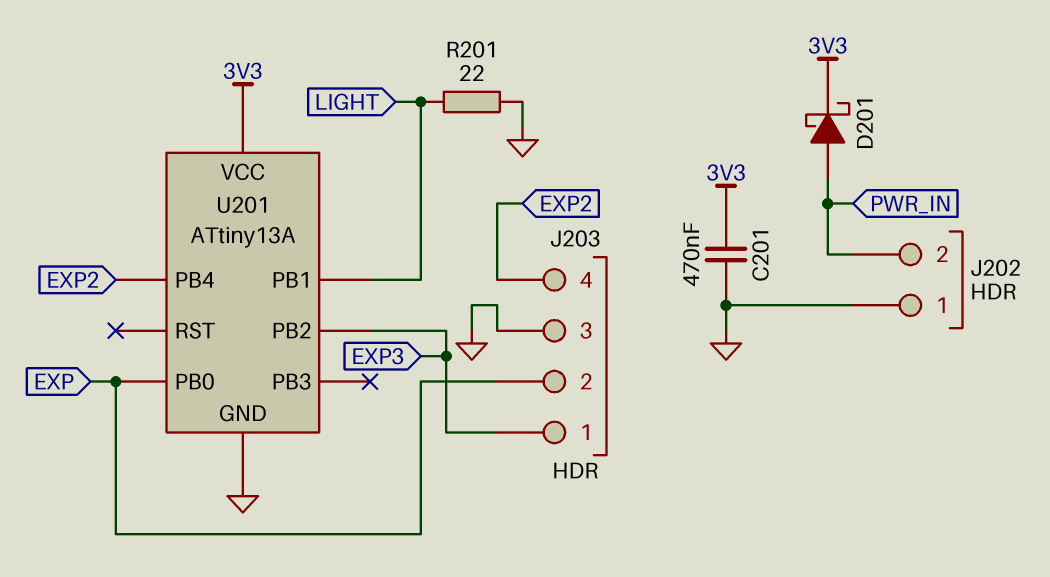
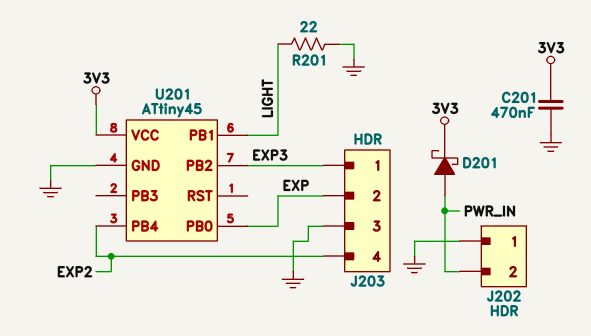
U201: ATtiny13A -> ATtiny45

